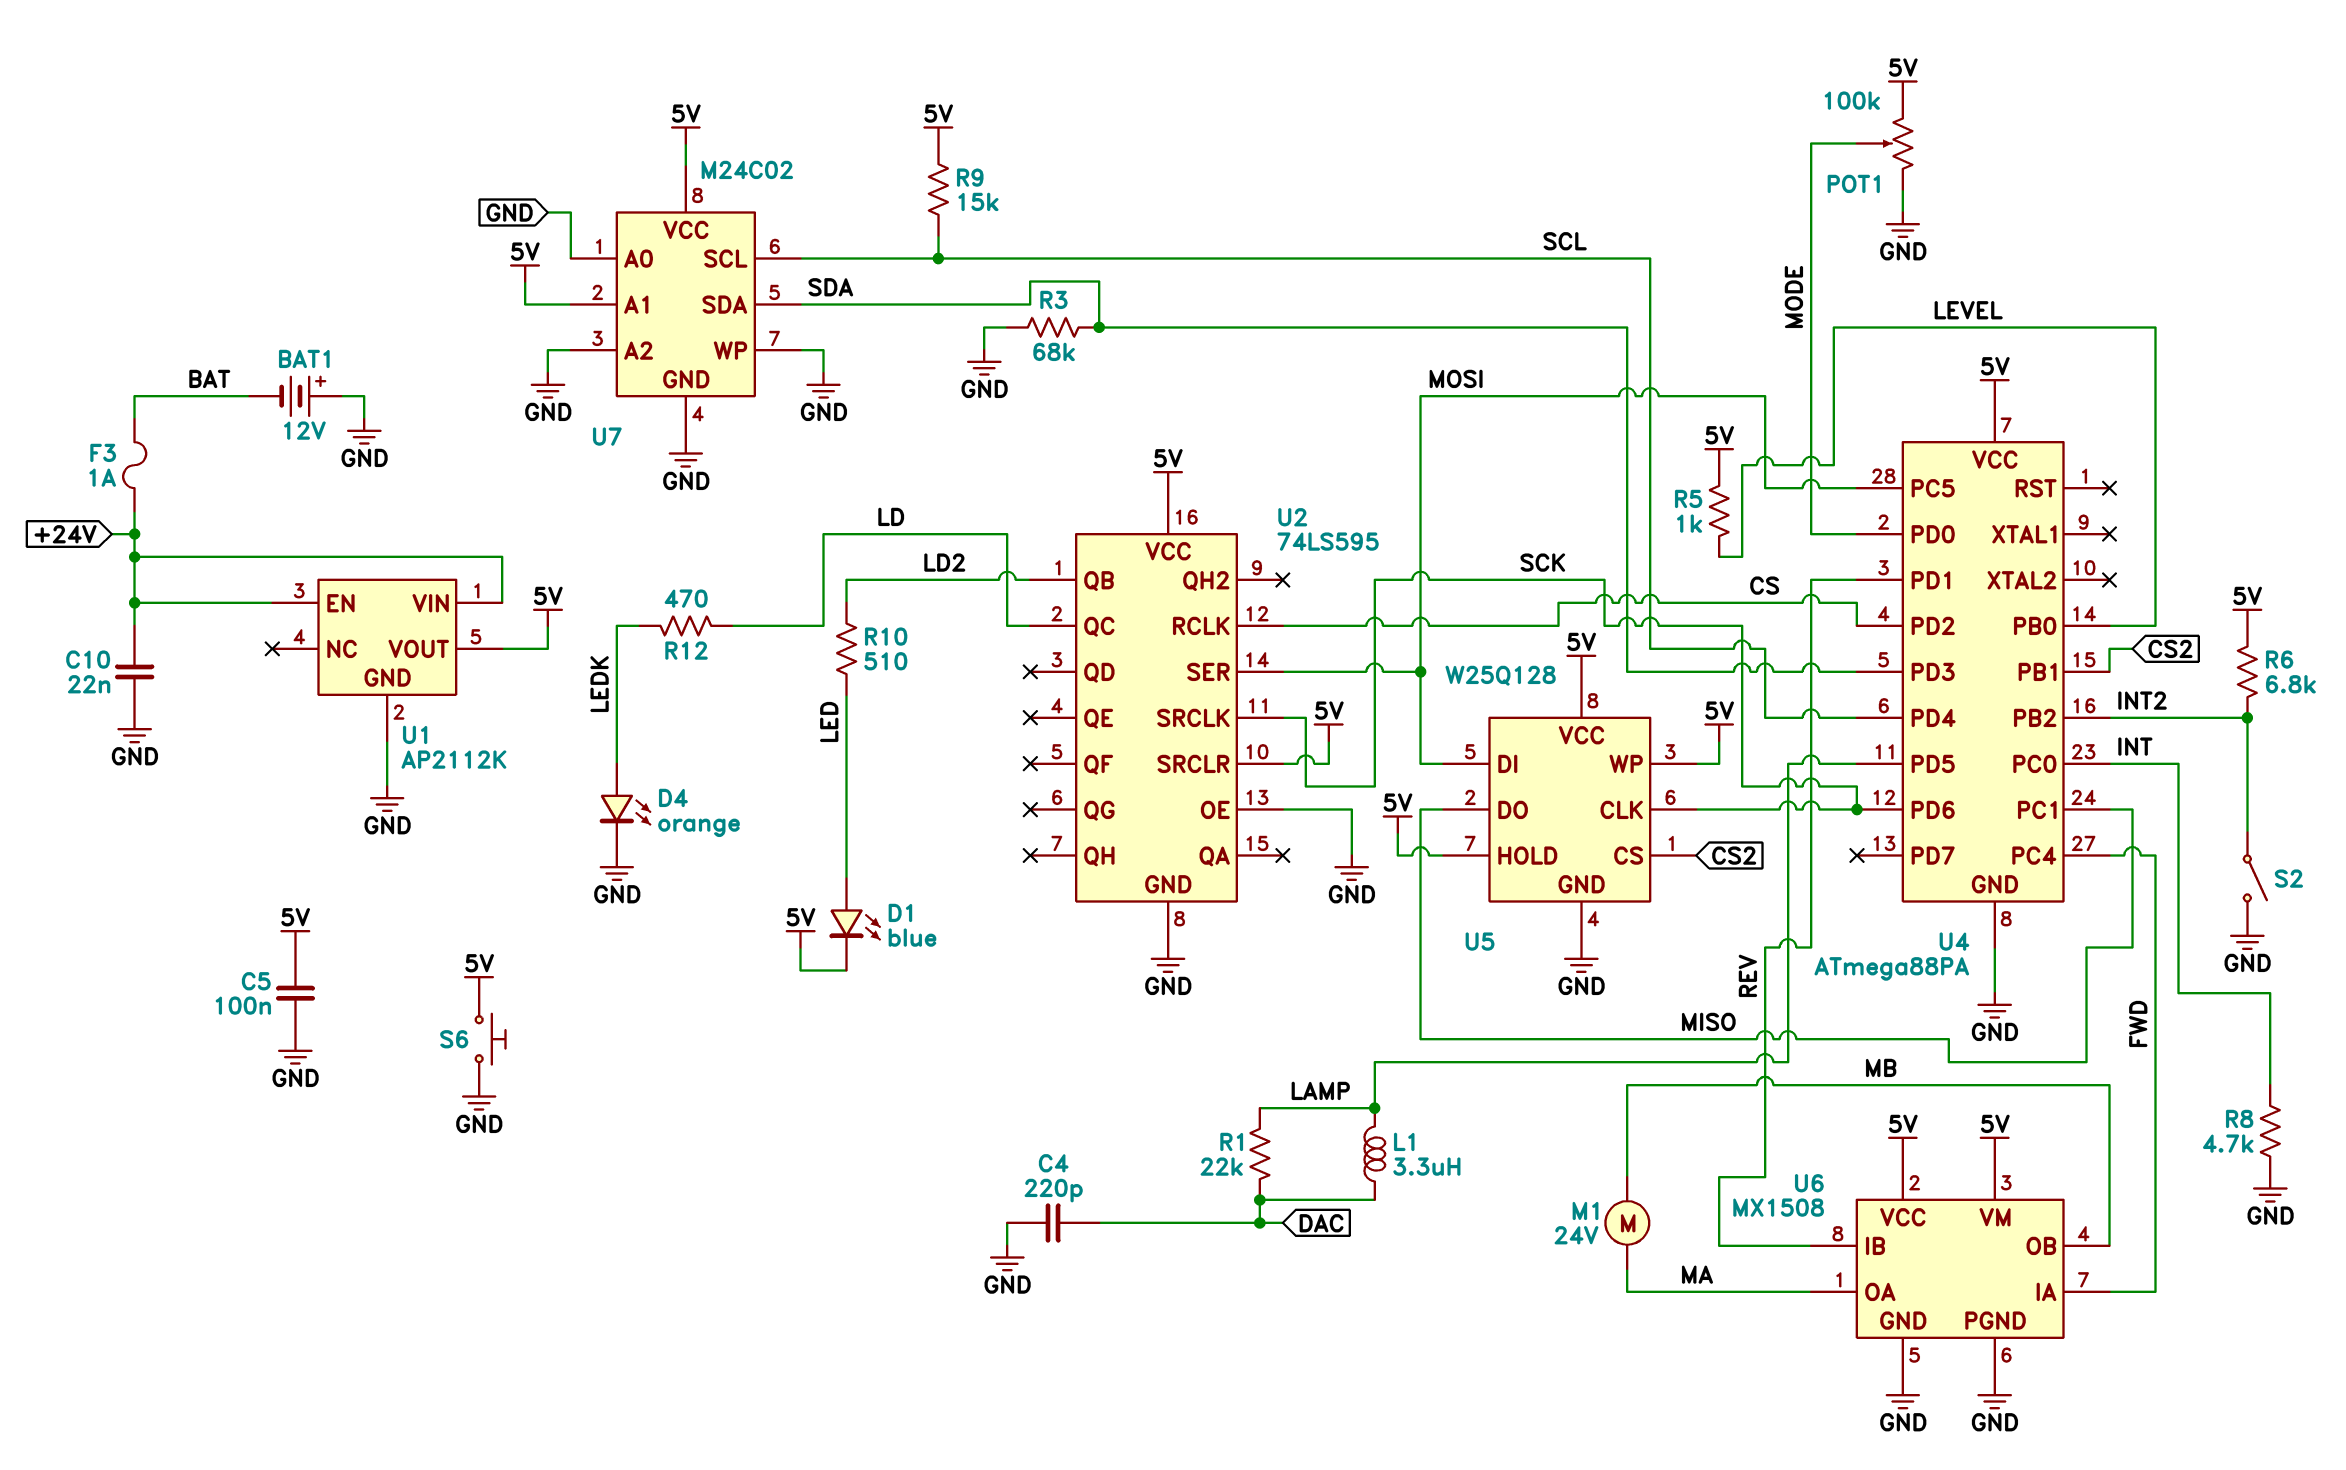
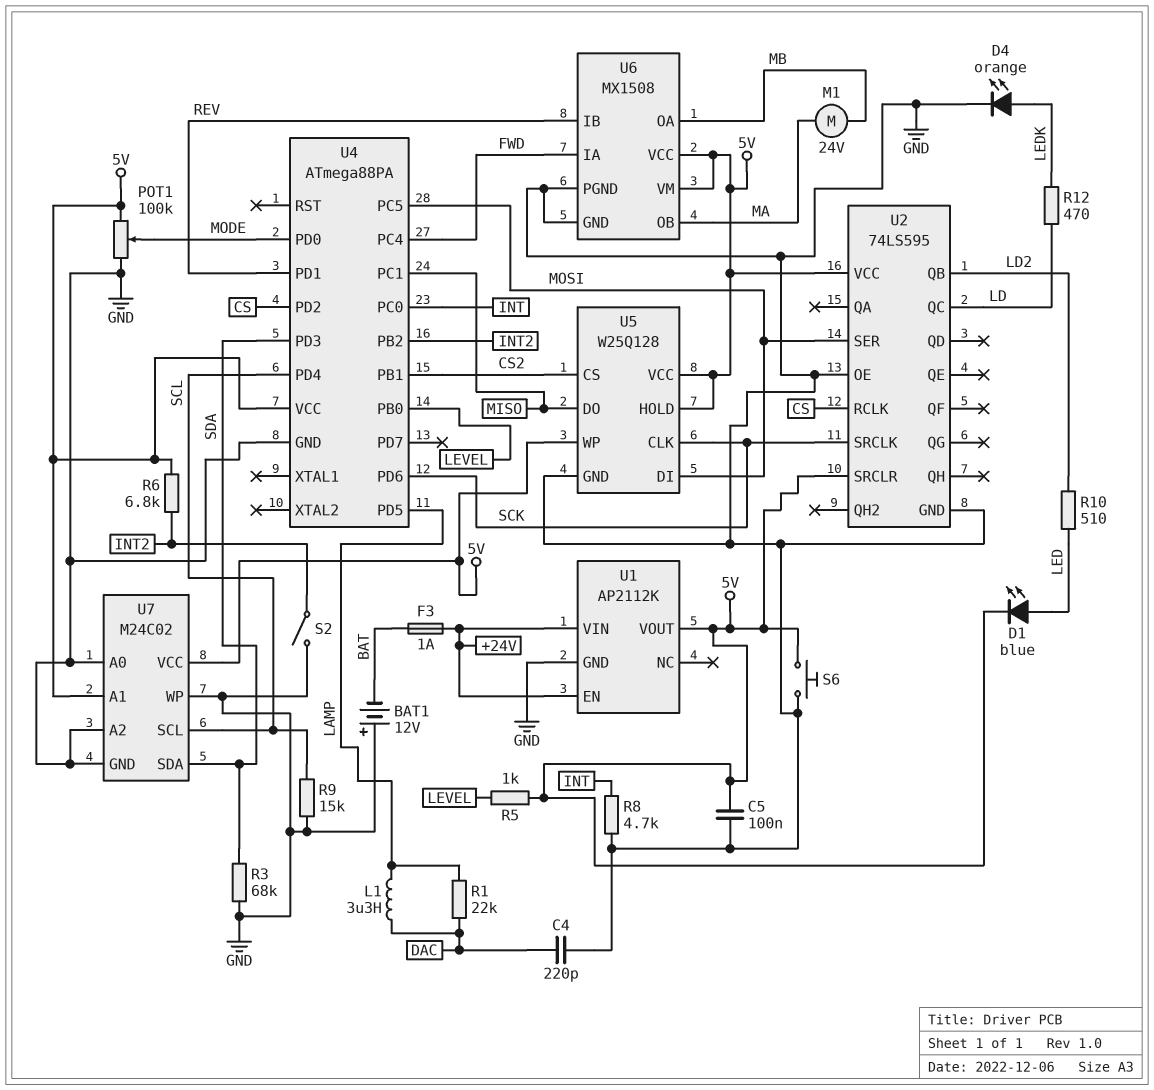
C10: 22nF (+24V, GND) -> none
R9: 15k (5V, SCL) -> 15k (GND, SCL)
U6 pin OA: MA -> MB
U6 pin OB: MB -> MA

